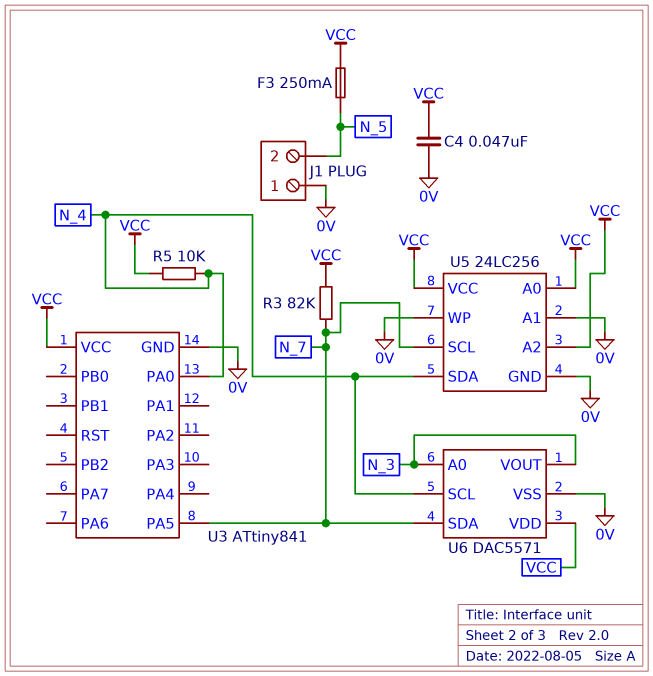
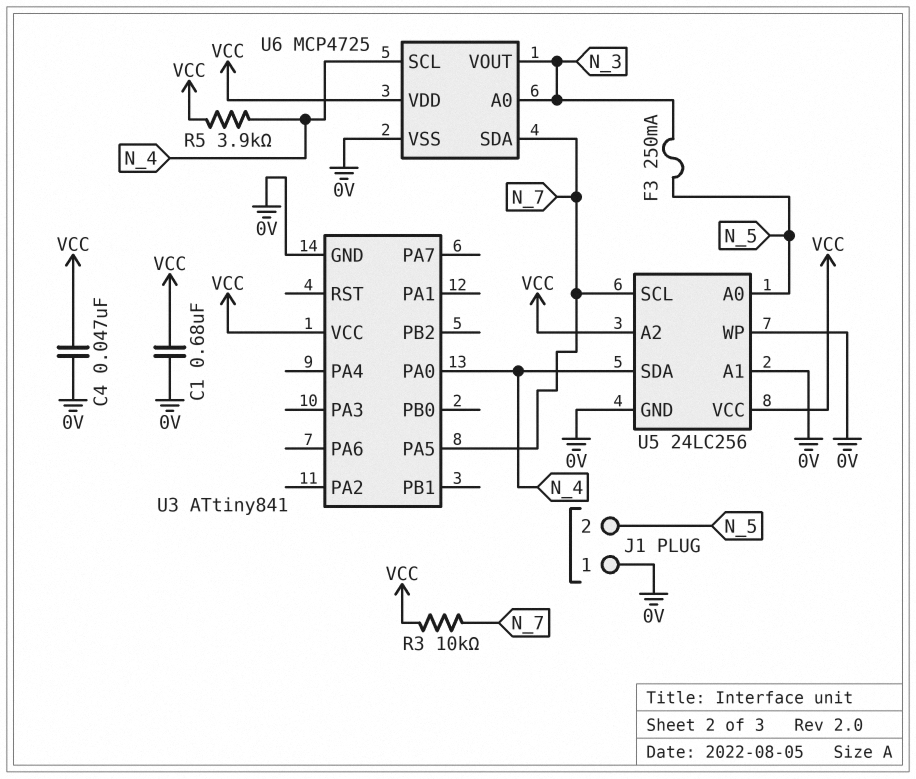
C1: none -> 680nF (0V, VCC)
F3: 250mA (N_5, VCC) -> 250mA (N_3, N_5)
R3: 82k (N_7, VCC) -> 10k (N_7, VCC)
R5: 10k (N_4, VCC) -> 3.9k (N_4, VCC)
U5 pin A0: VCC -> N_5
U6: DAC5571 -> MCP4725

